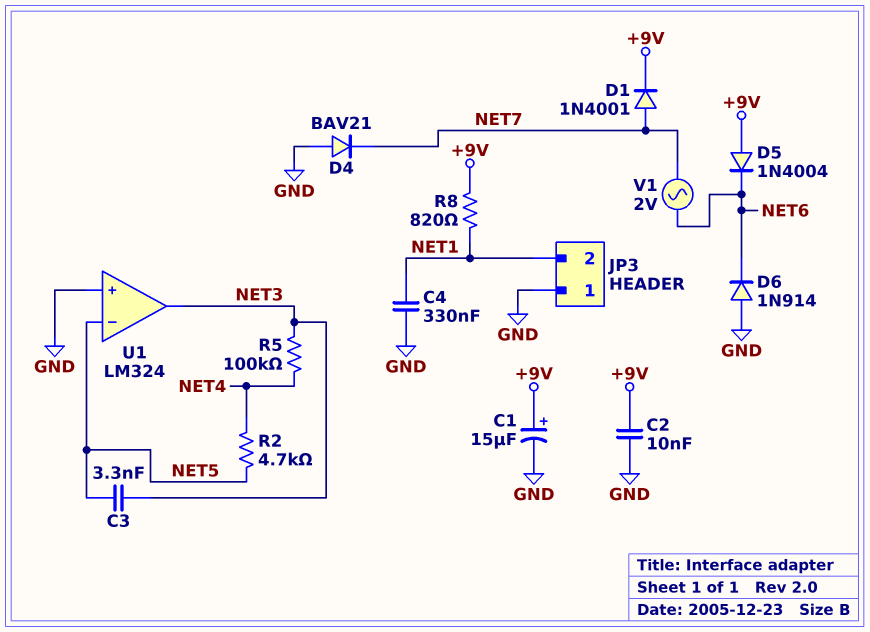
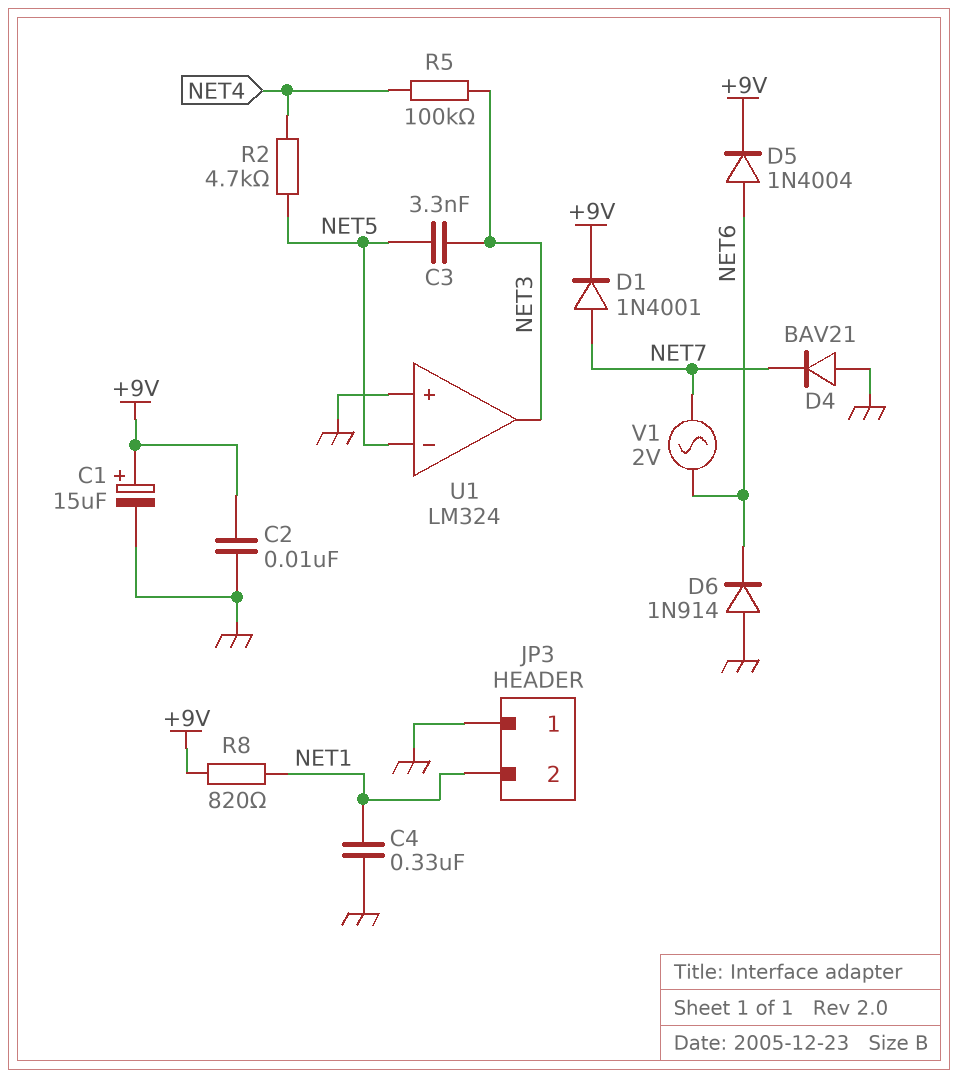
D5: diode 1N4004 (A +9V, K NET6) -> diode 1N4004 (A NET6, K +9V)

